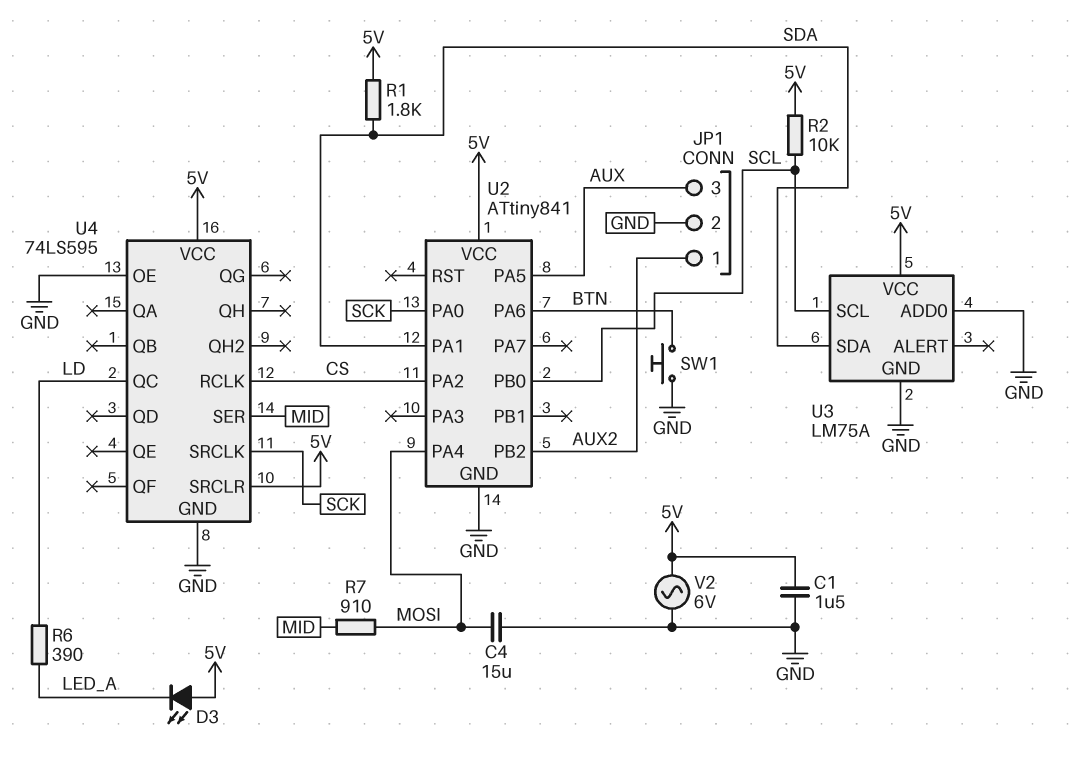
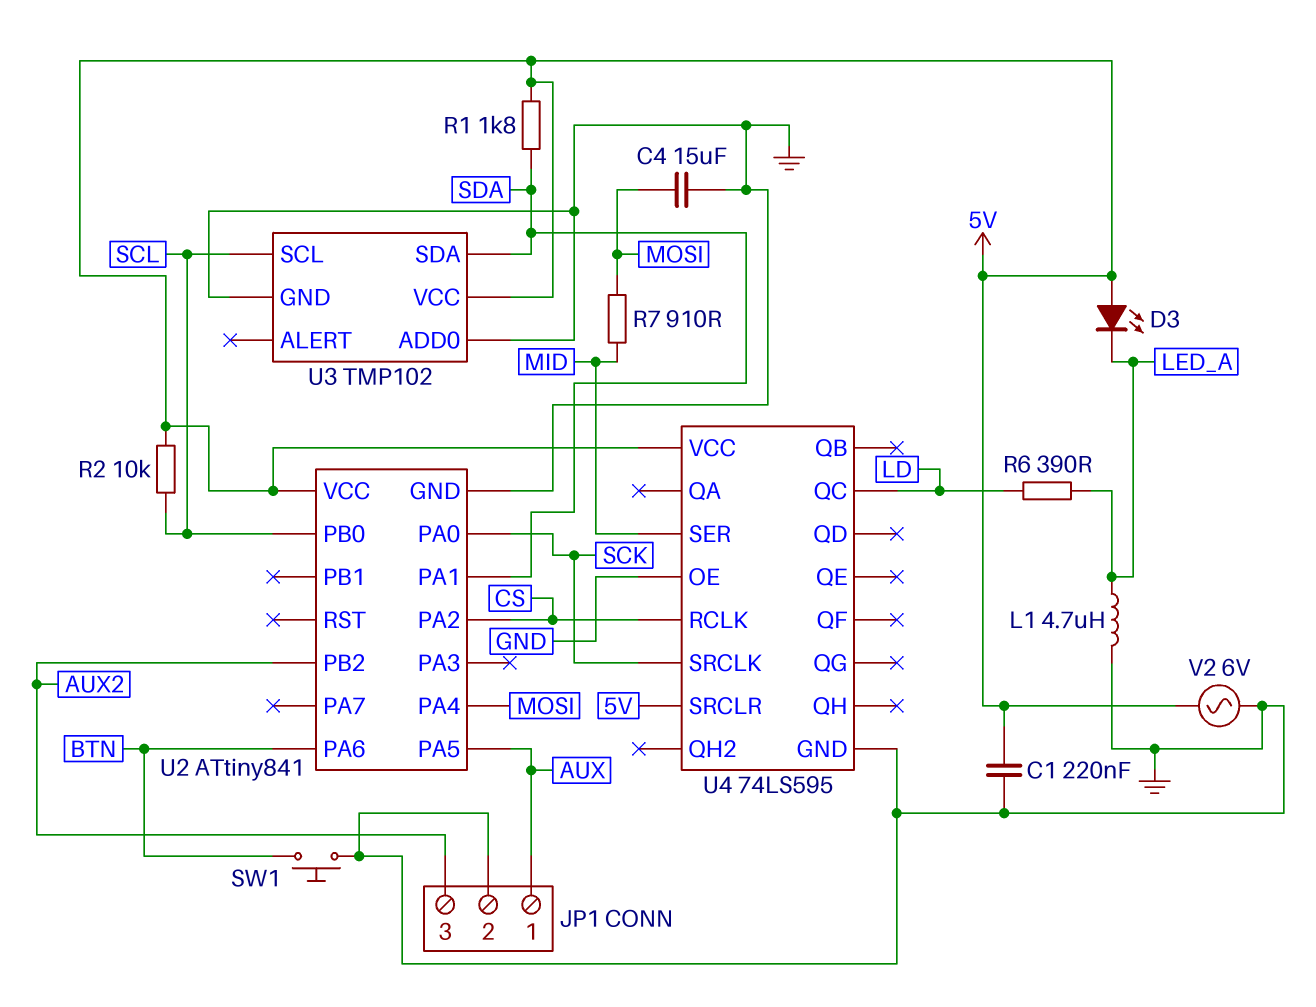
C1: 1.5uF (5V, GND) -> 220nF (5V, GND)
JP1 pin 1: AUX2 -> AUX
JP1 pin 3: AUX -> AUX2
L1: none -> 4.7uH (GND, LED_A)
U3: LM75A -> TMP102

